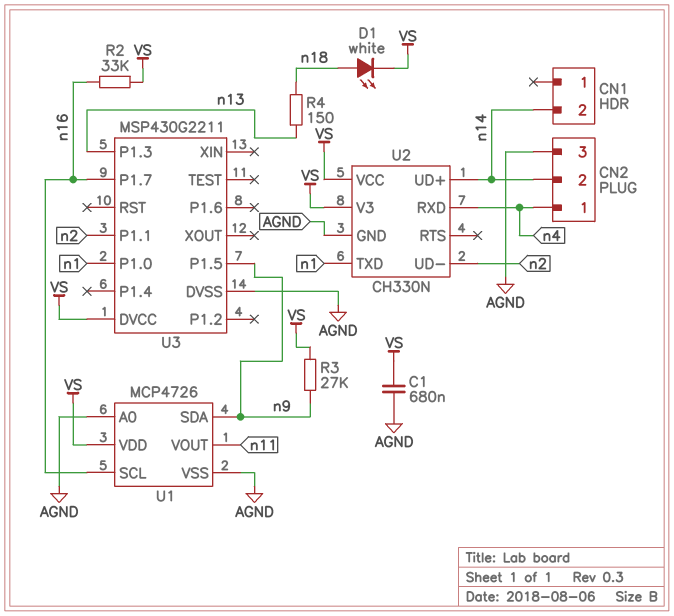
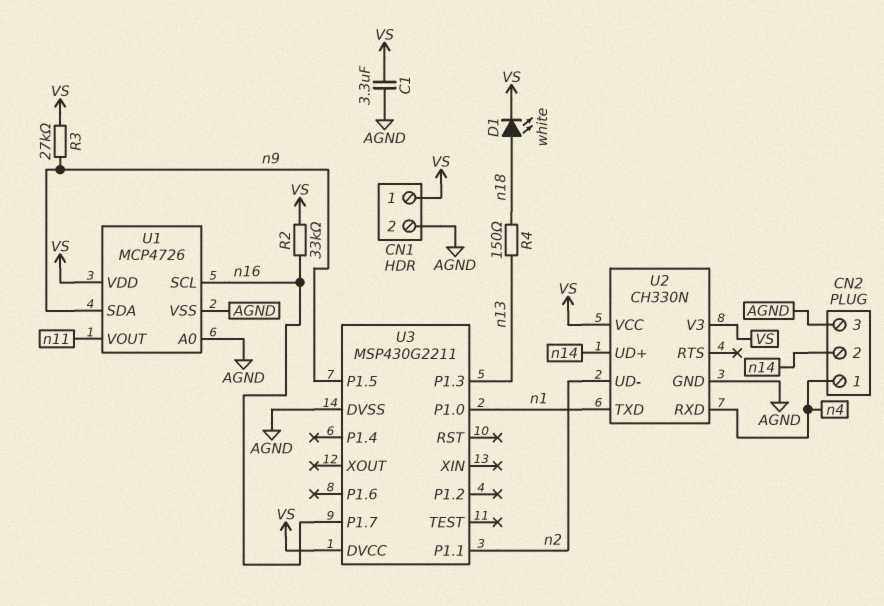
C1: 680nF (AGND, VS) -> 3.3uF (AGND, VS)
CN1 pin 1: none -> VS
CN1 pin 2: n14 -> AGND

